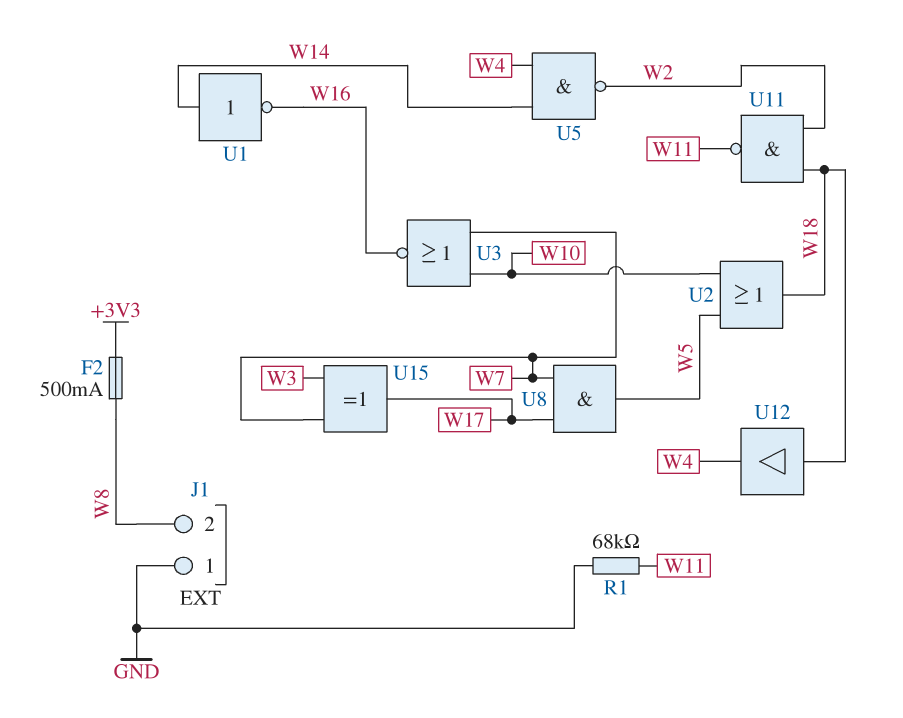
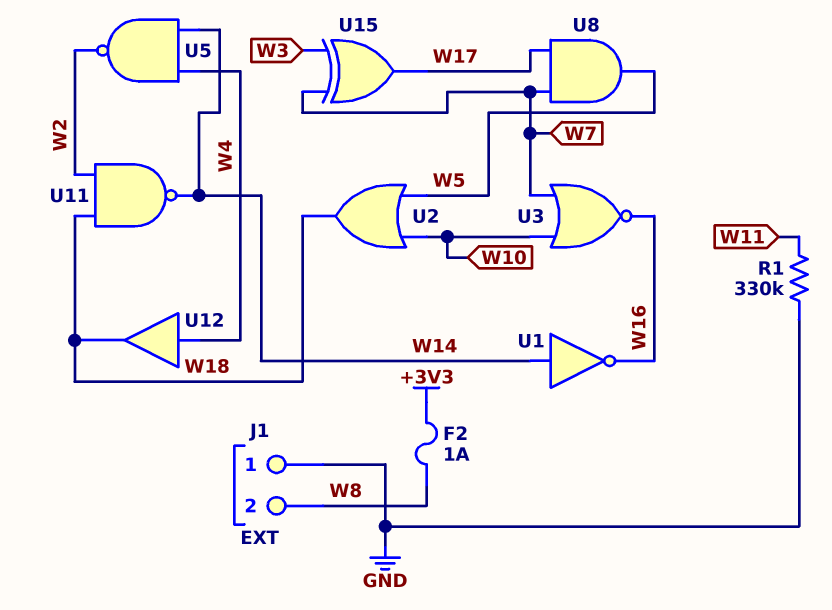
F2: 500mA (+3V3, W8) -> 1A (+3V3, W8)
R1: 68k (GND, W11) -> 330k (GND, W11)
U11: NAND (in W2, in W18, out W11) -> NAND (in W2, in W18, out W14)
U12: buffer (in W18, out W4) -> buffer (in W4, out W18)

